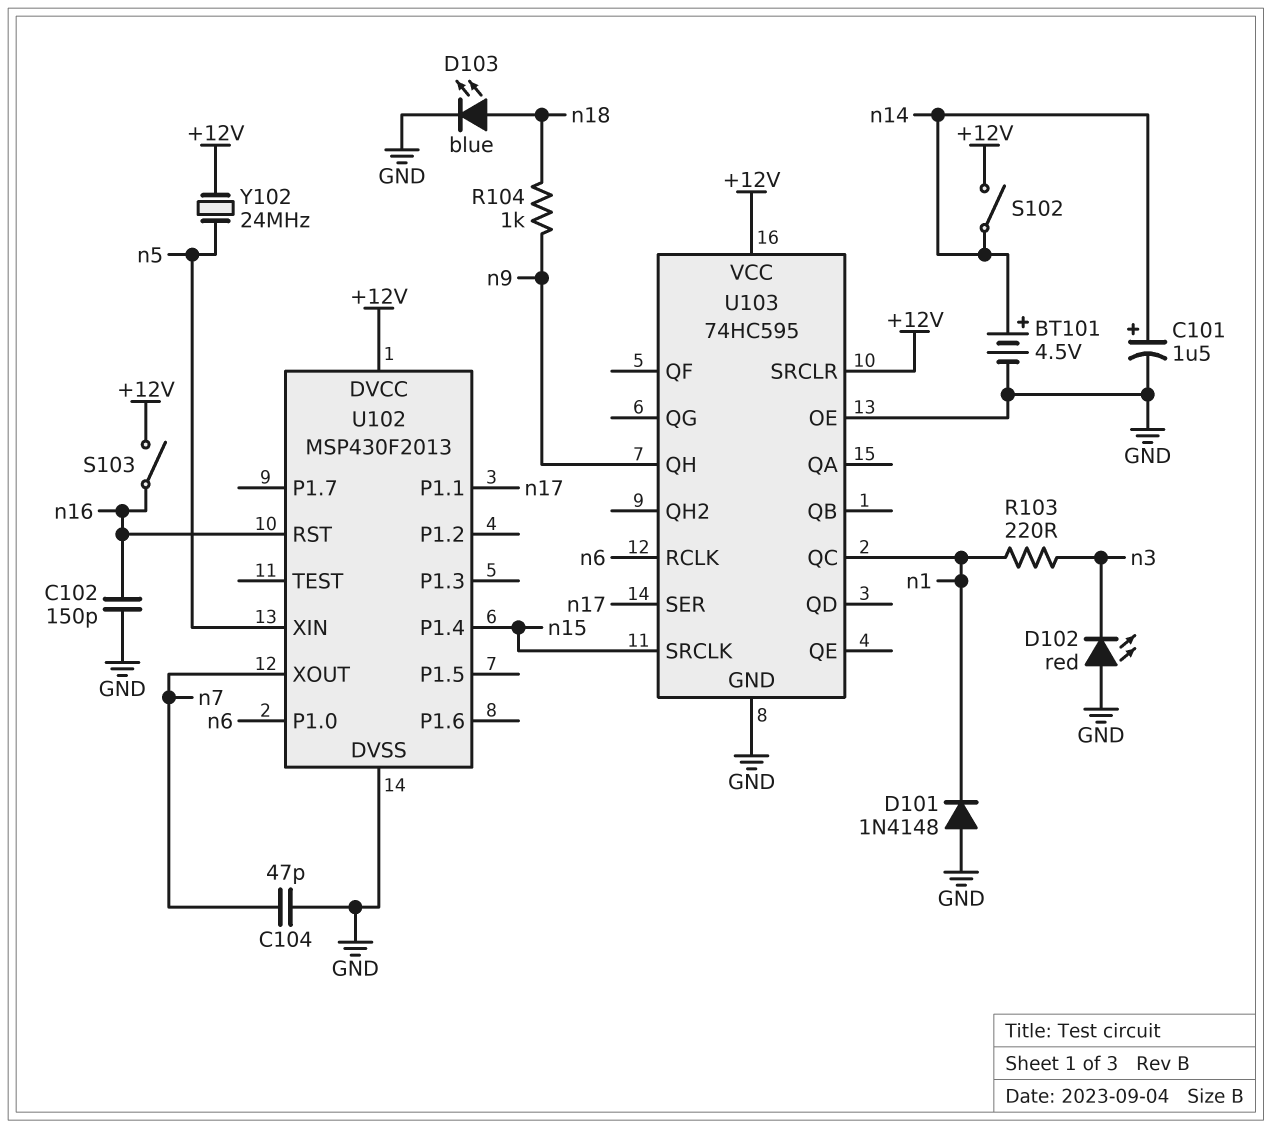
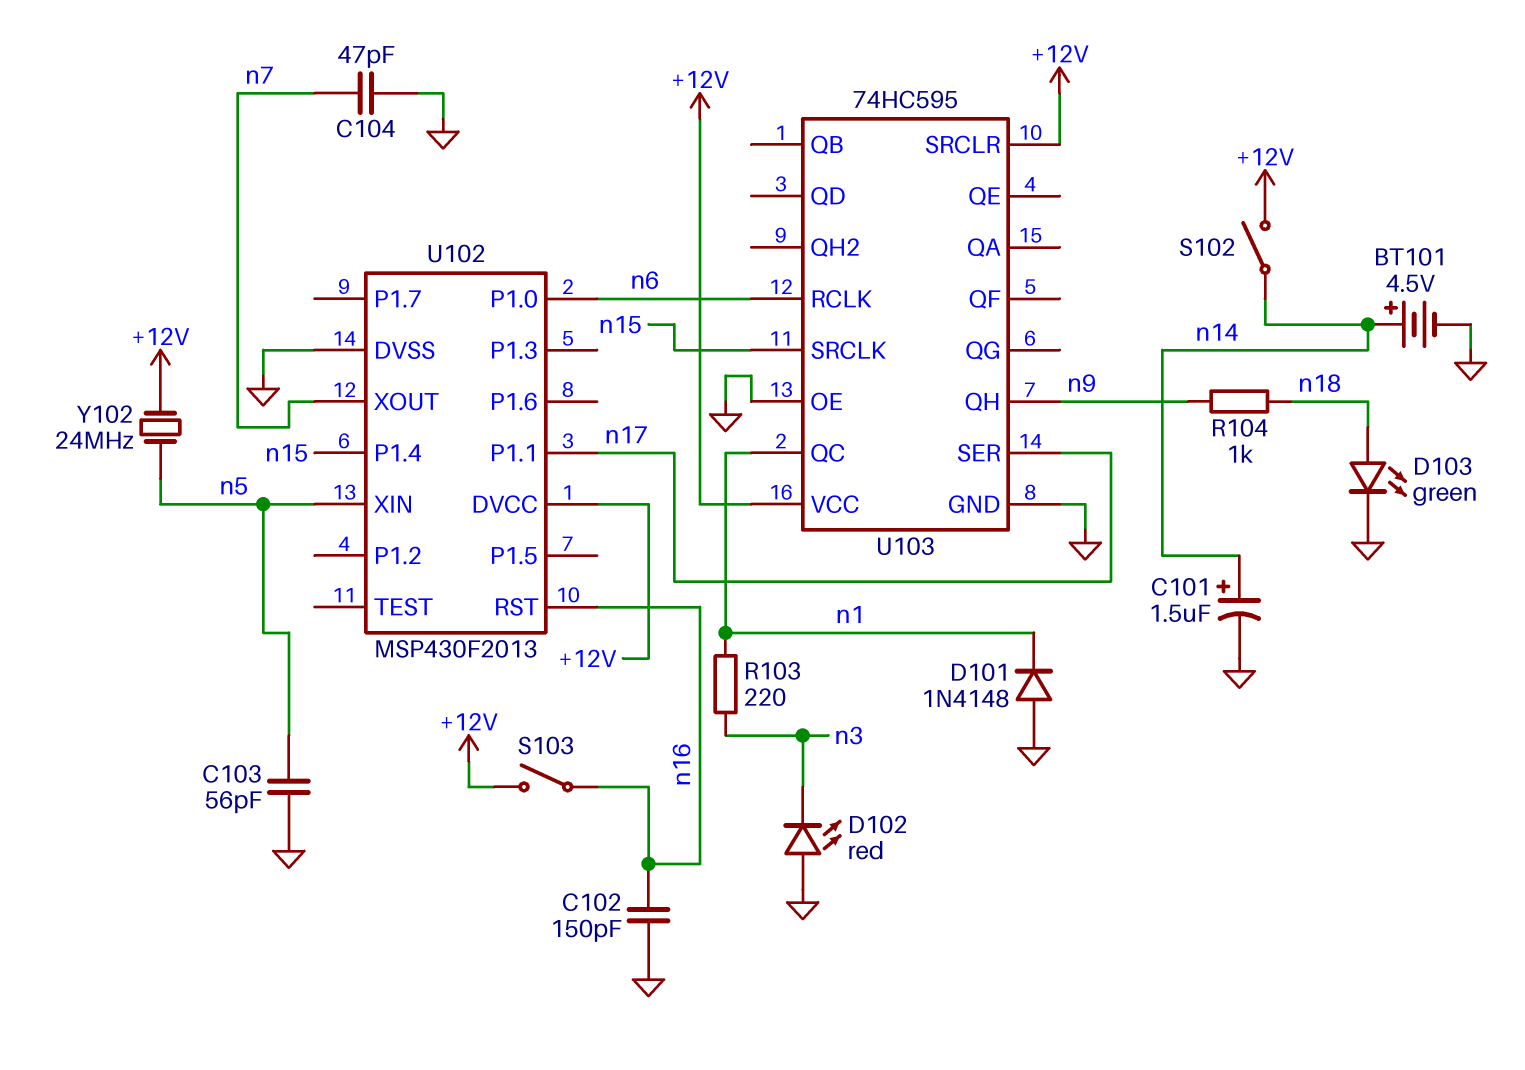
C103: none -> 56pF (GND, n5)
D103: LED blue (A n18, K GND) -> LED green (A n18, K GND)

